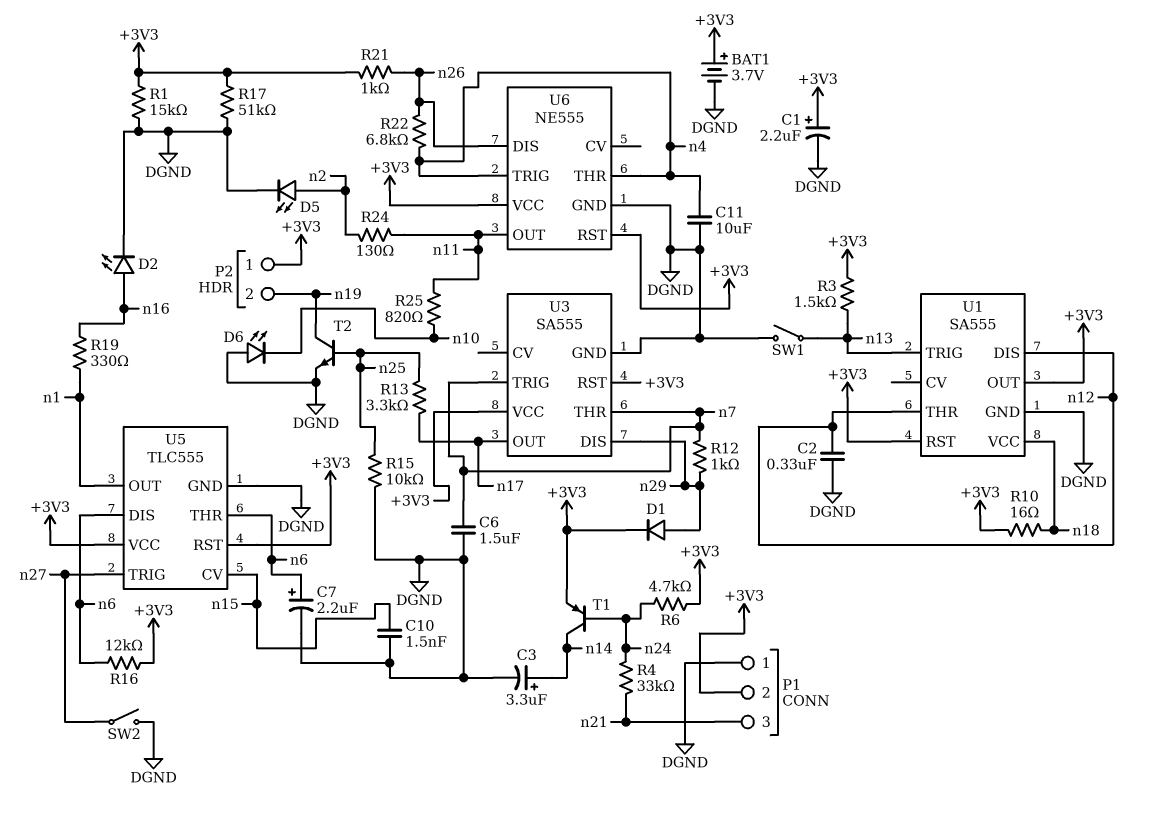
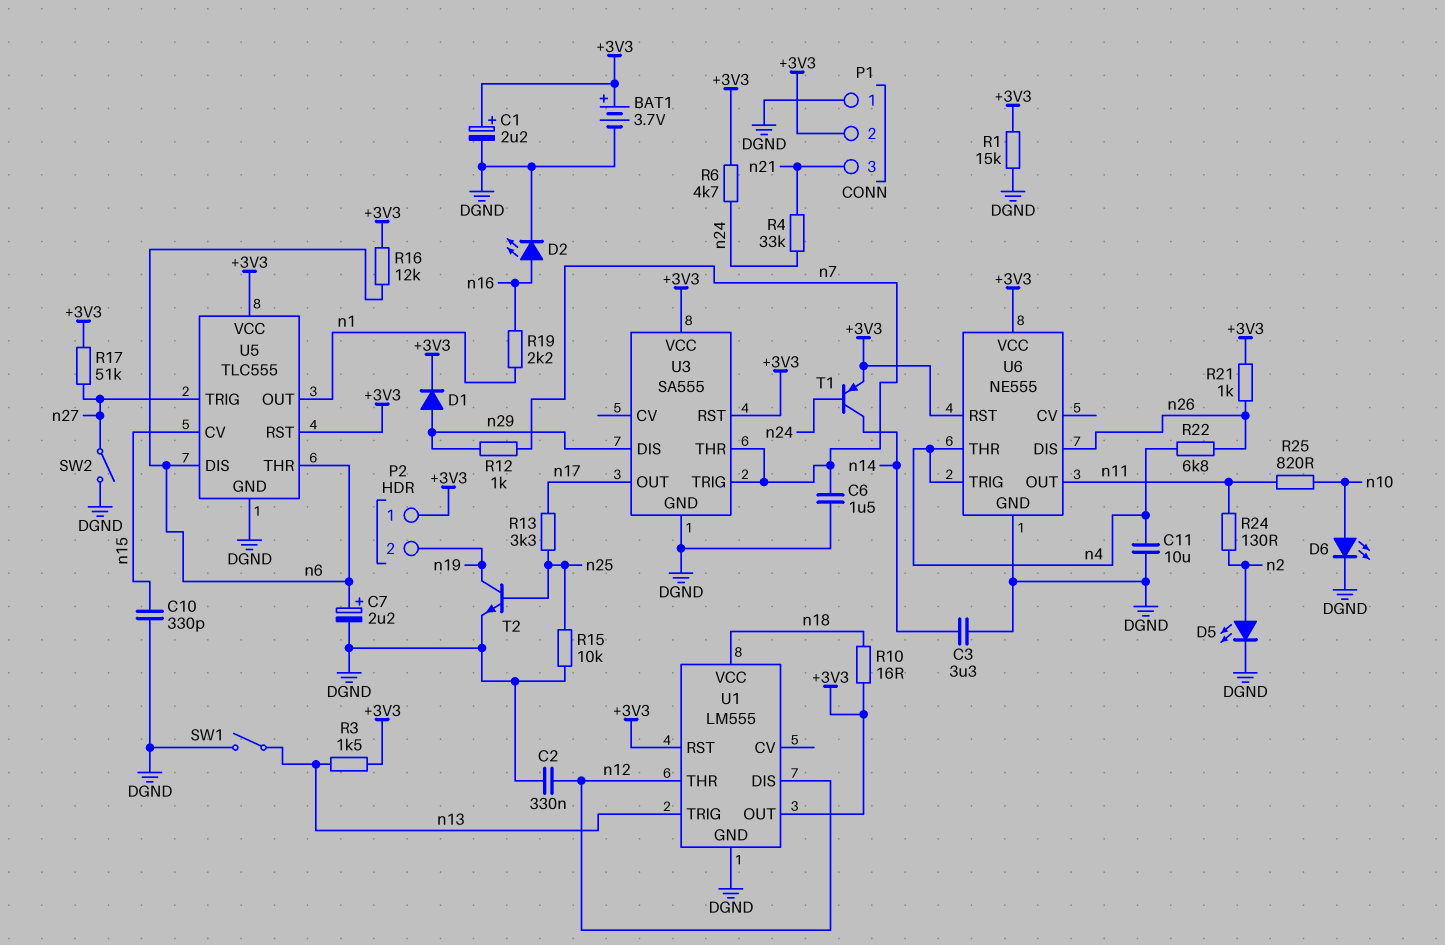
C3: 3.3uF (plus n14, minus DGND) -> 3.3uF (DGND, n14)
C10: 1.5nF (DGND, n15) -> 330pF (DGND, n15)
D6: LED (A DGND, K n10) -> LED (A n10, K DGND)
R17: 51k (+3V3, DGND) -> 51k (+3V3, n27)
R19: 330 (n1, n16) -> 2.2k (n1, n16)
U1: SA555 -> LM555

